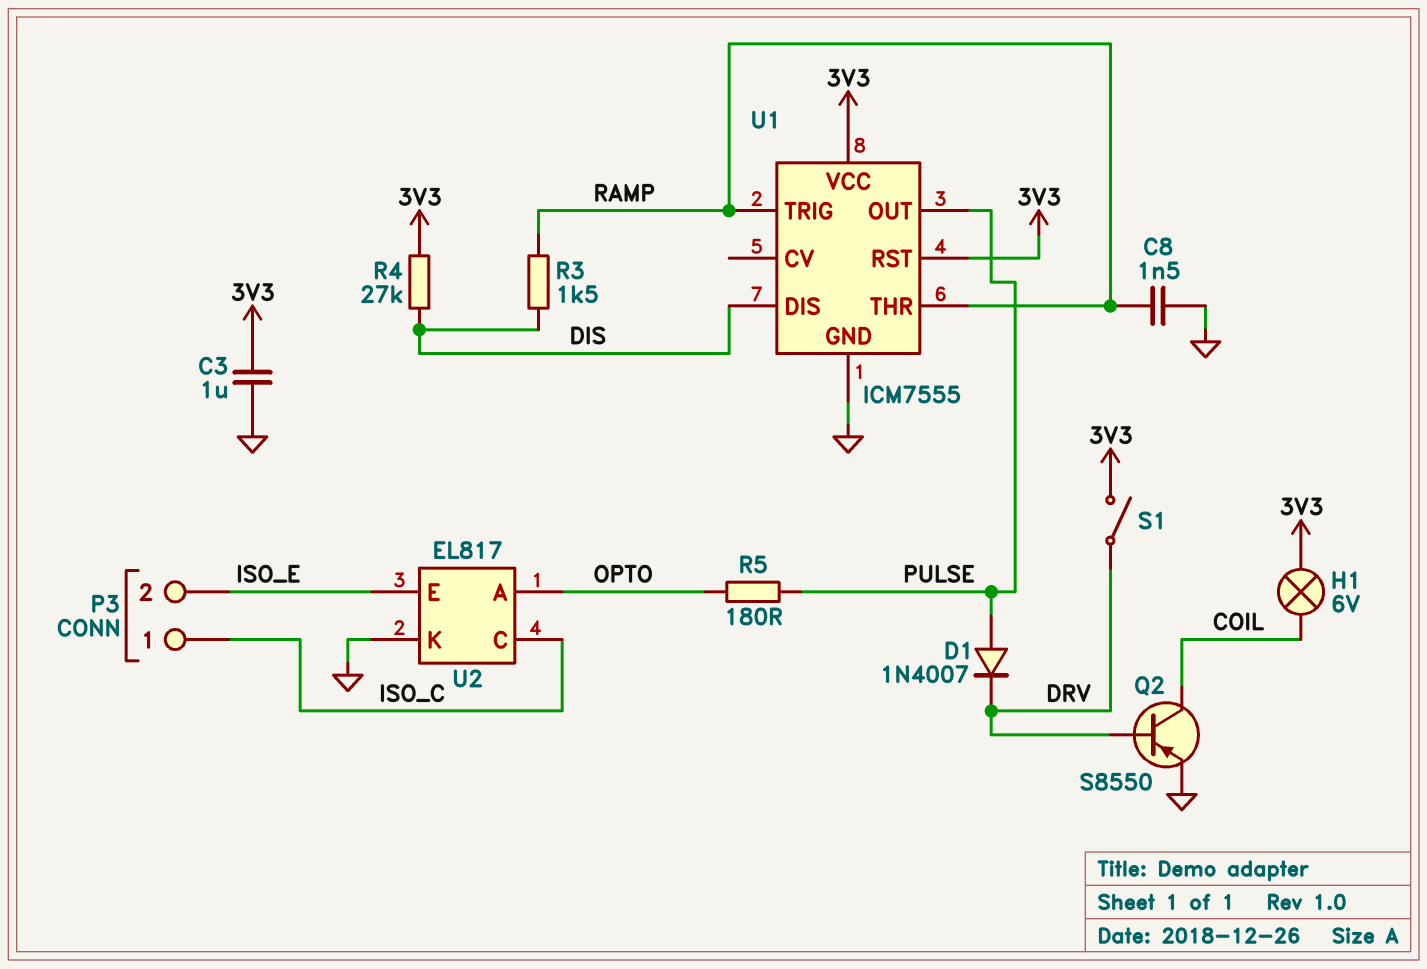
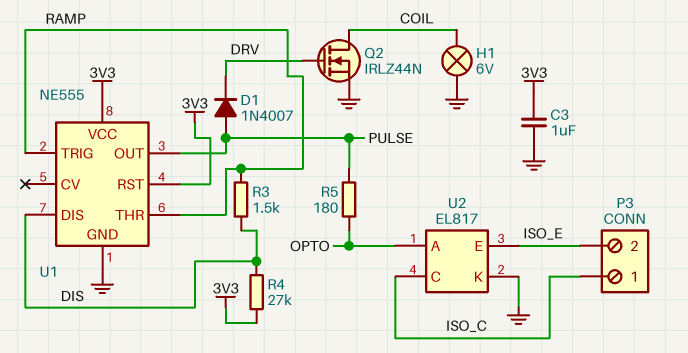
C8: 1.5nF (GND, RAMP) -> none
H1: lamp 6V (3V3, COIL) -> lamp 6V (COIL, GND)
Q2: PNP S8550 (B DRV, C COIL, E GND) -> NMOS IRLZ44N (G DRV, D COIL, S GND)
S1: switch (3V3, DRV) -> none
U1: ICM7555 -> NE555

